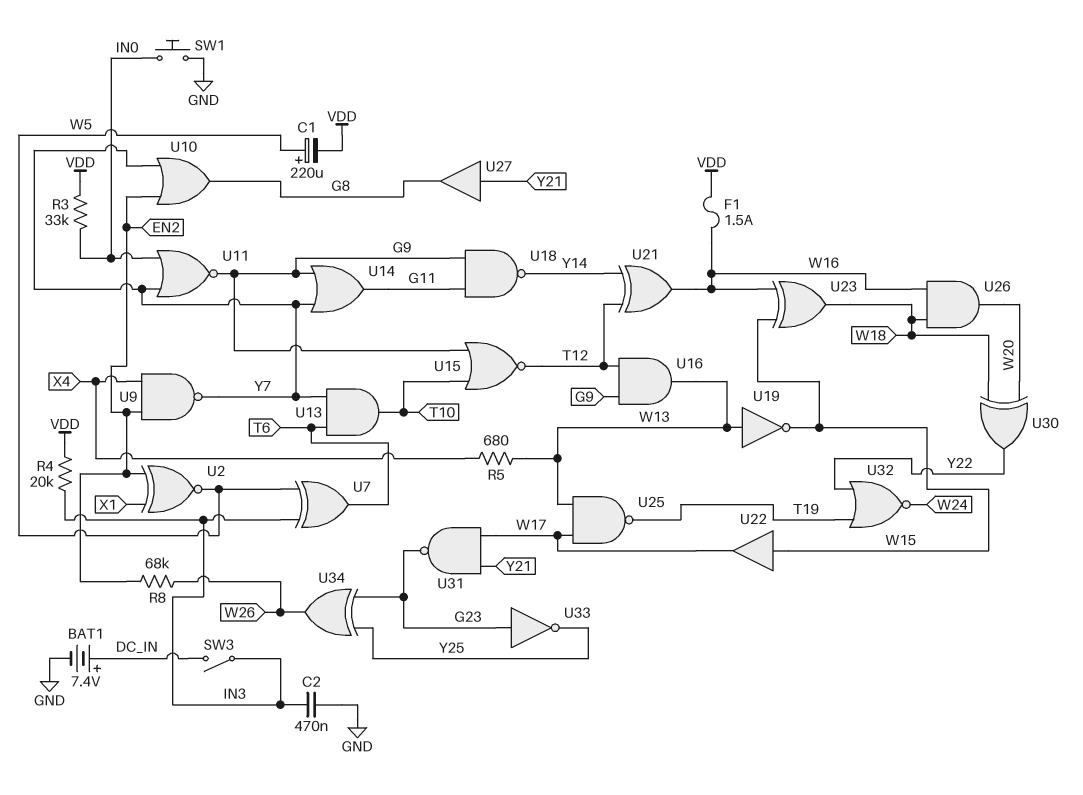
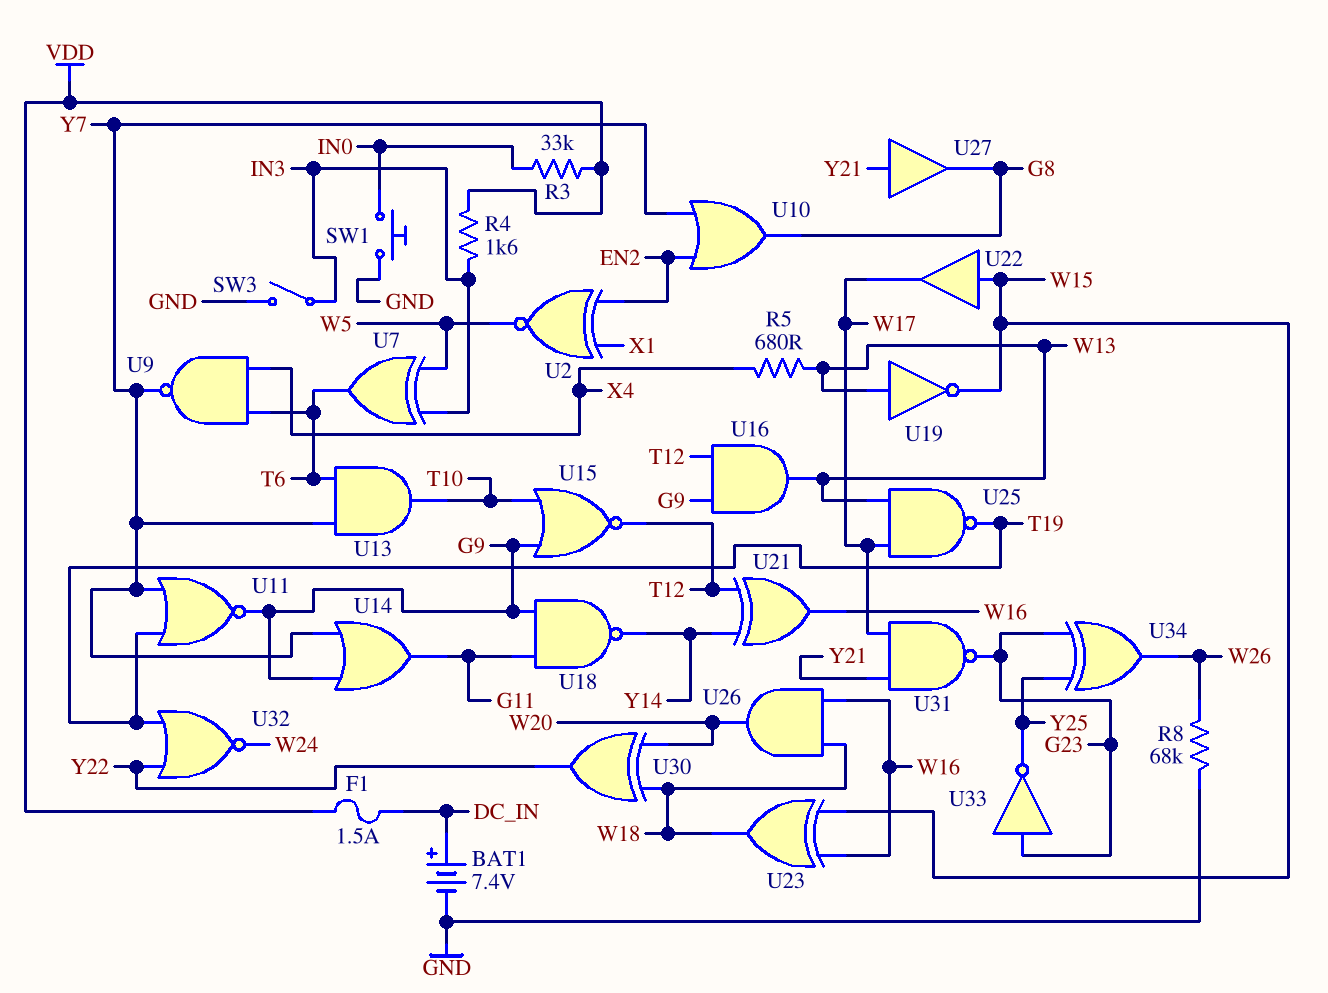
C1: 220uF (plus W5, minus VDD) -> none
C2: 470nF (GND, IN3) -> none
F1: 1.5A (VDD, W16) -> 1.5A (DC_IN, VDD)
R4: 20k (IN3, VDD) -> 1.6k (IN3, VDD)
R8: 68k (EN2, W26) -> 68k (GND, W26)
SW3: switch (DC_IN, IN3) -> switch (GND, IN3)
U9: NAND (in EN2, in X4, out Y7) -> NAND (in T6, in X4, out Y7)
U11: NOR (in IN0, in Y7, out G9) -> NOR (in T19, in Y7, out G9)

